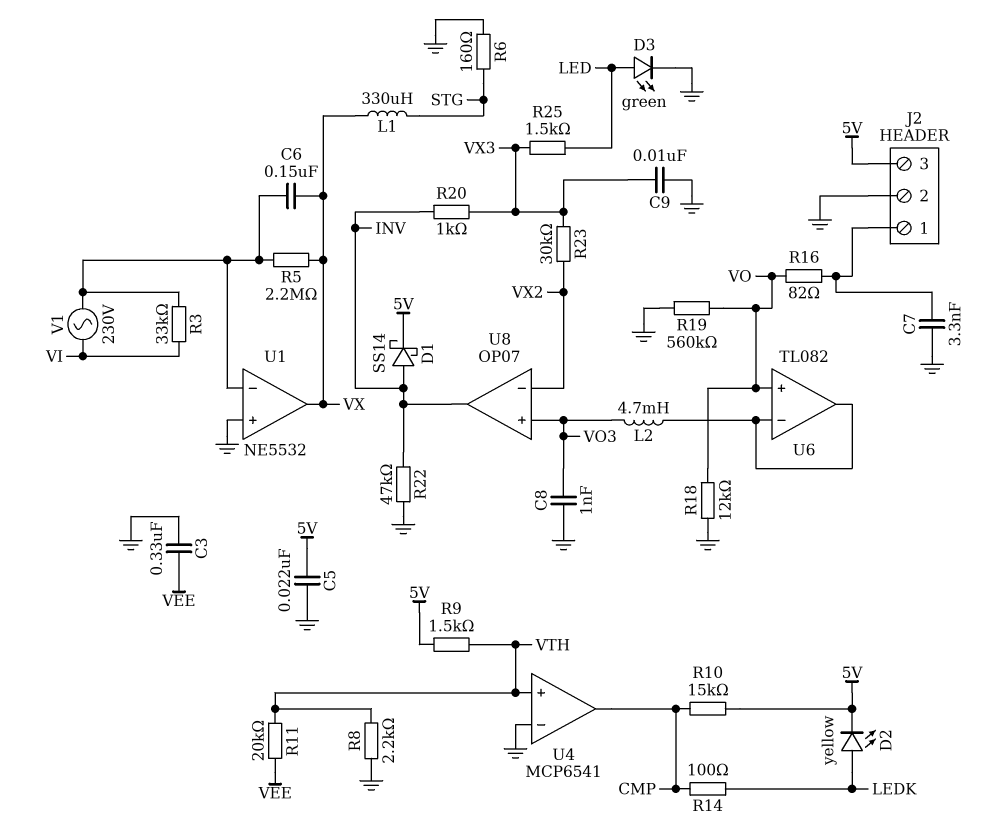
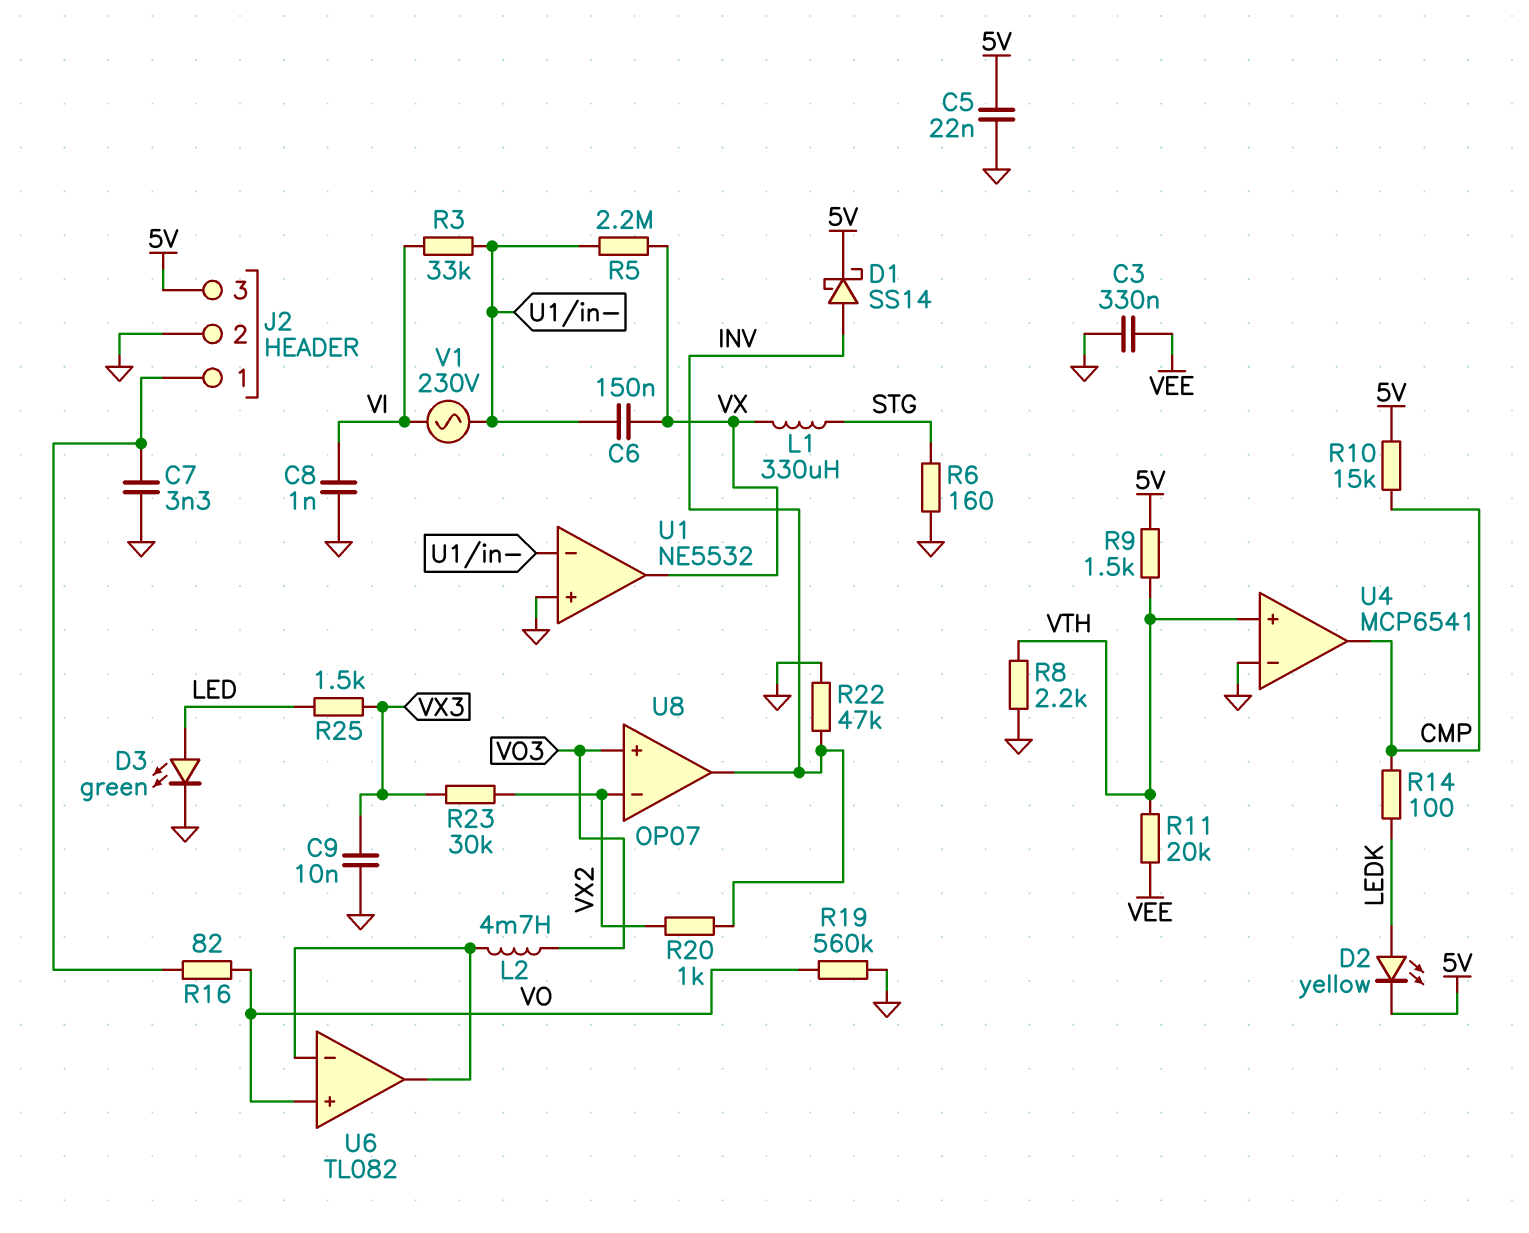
C8: 1nF (GND, VO3) -> 1nF (GND, VI)
R18: 12k (GND, VO) -> none
R20: 1k (INV, VX3) -> 1k (INV, VX2)

